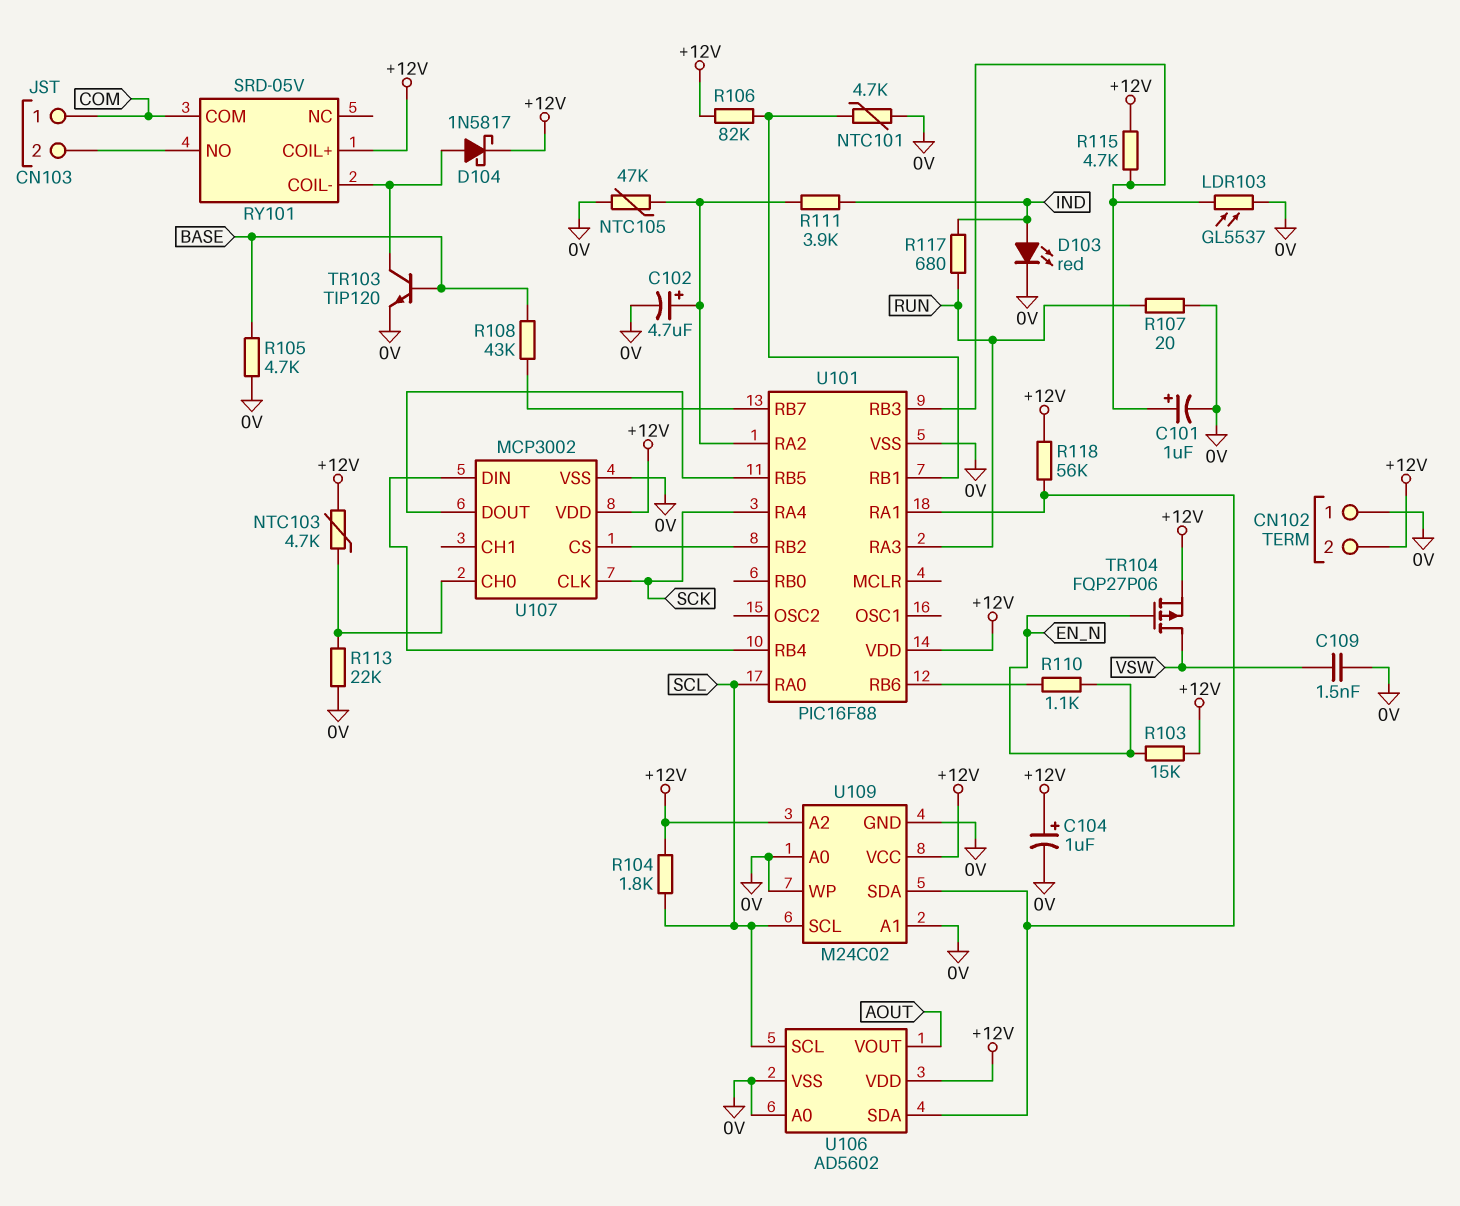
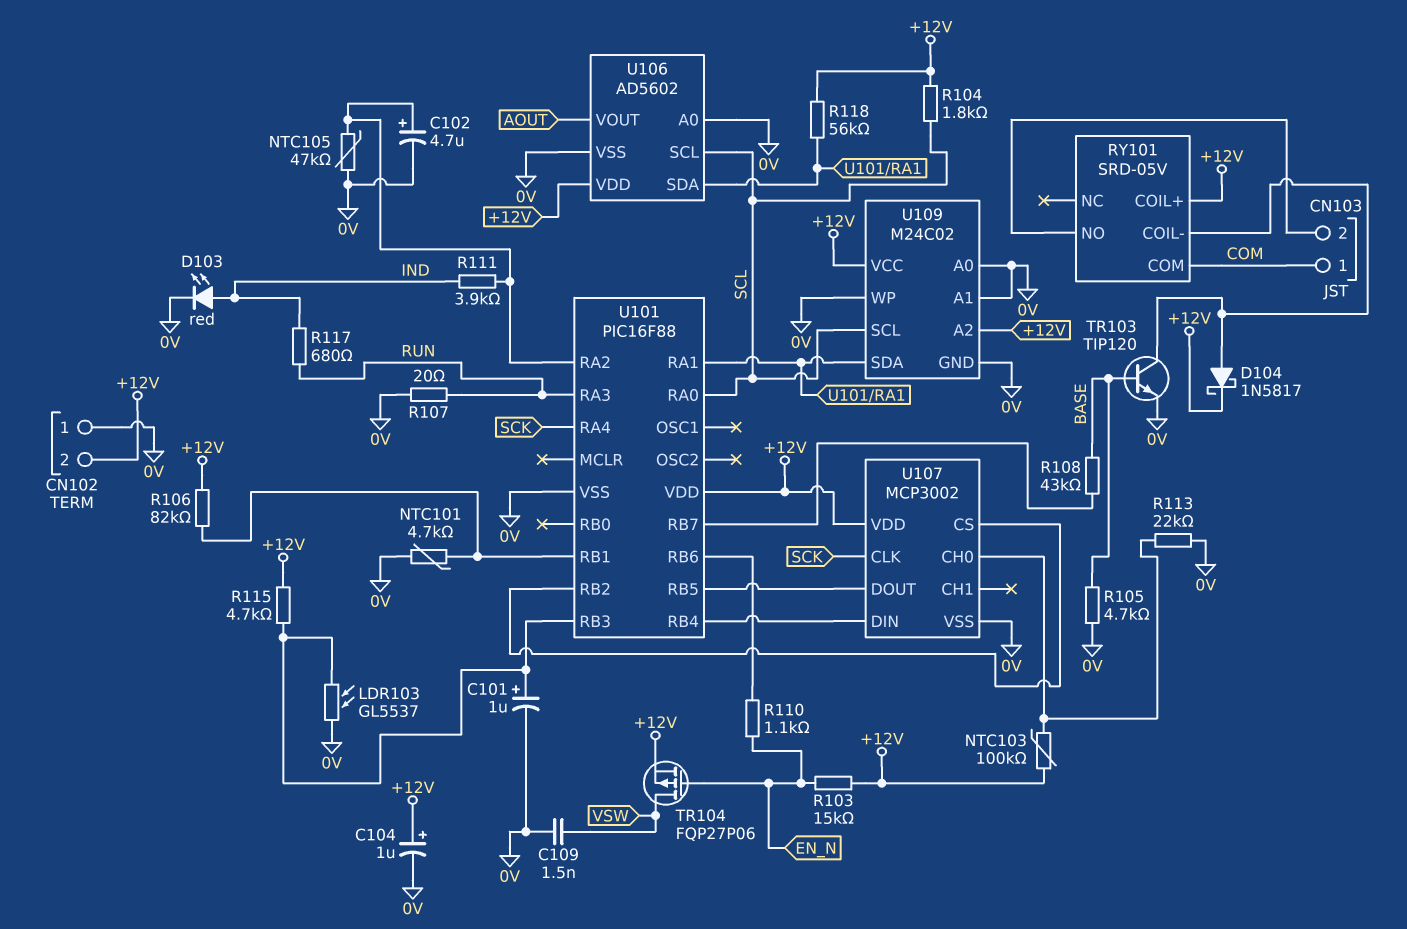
NTC103: 4.7k (+12V, U107/CH0) -> 100k (+12V, U107/CH0)

